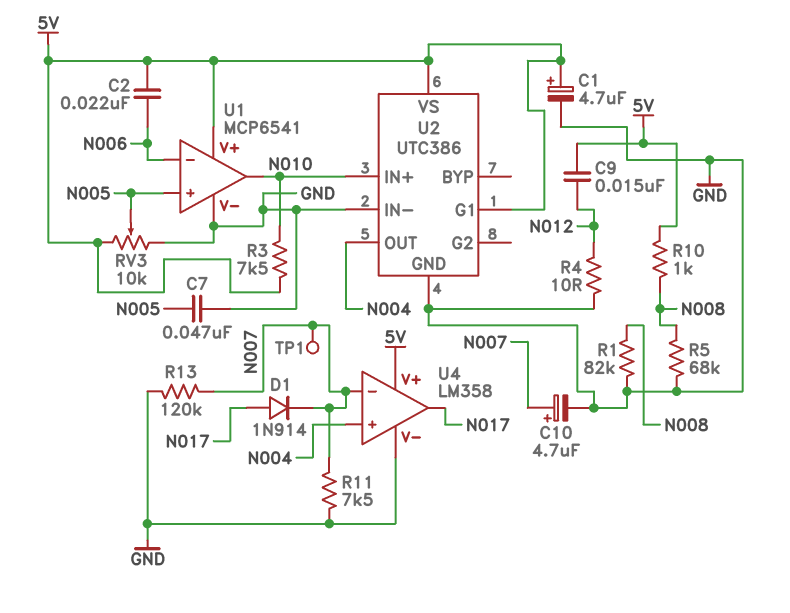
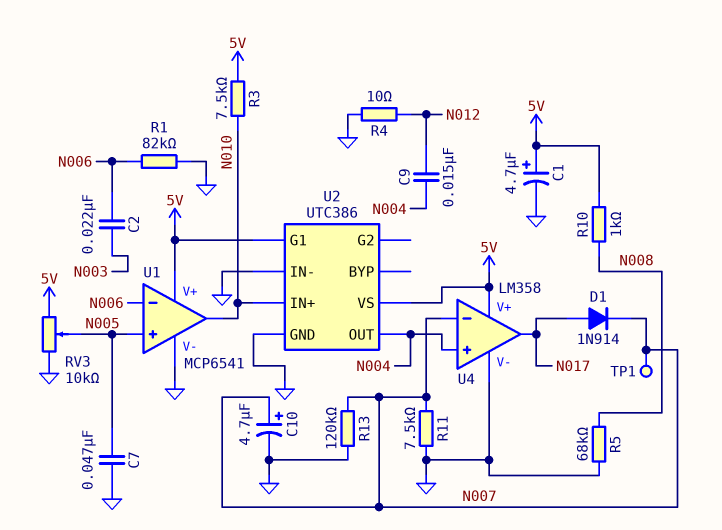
C2: 22nF (5V, N006) -> 22nF (N003, N006)
C9: 15nF (5V, N012) -> 15nF (N004, N012)
R1: 82k (GND, N008) -> 82k (GND, N006)

